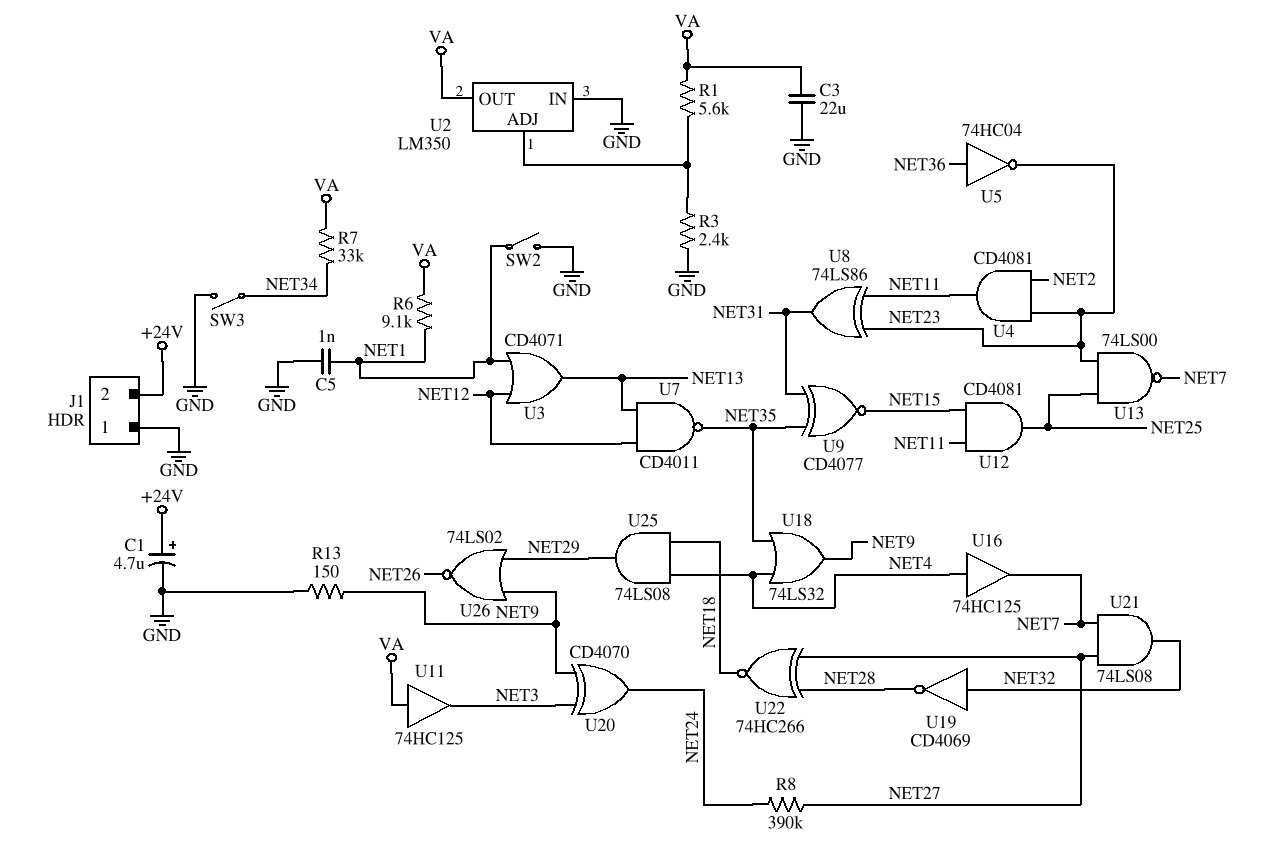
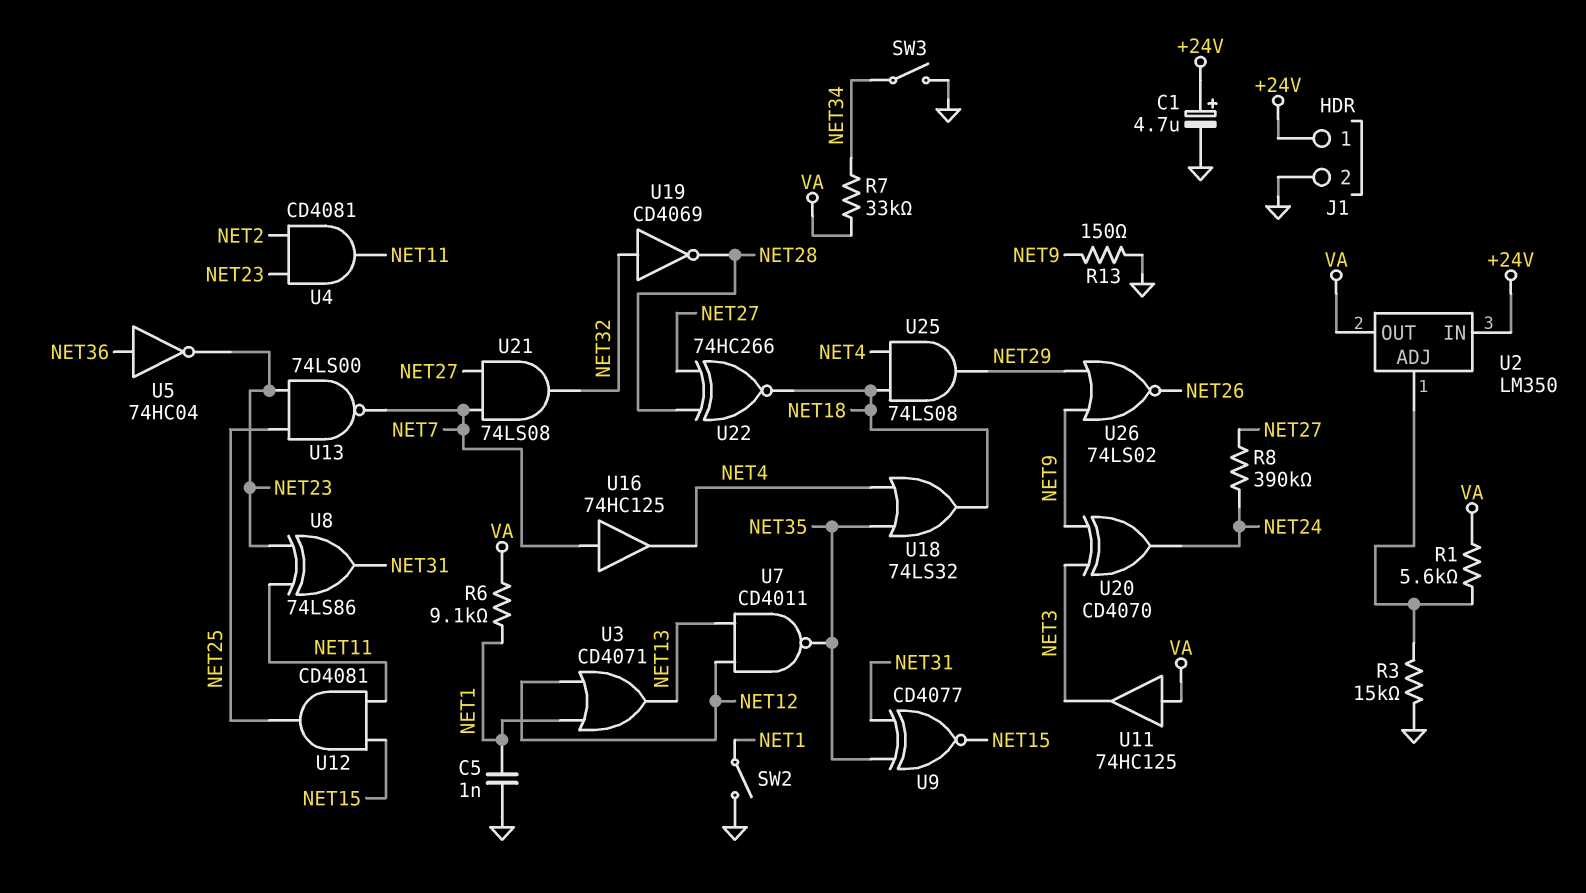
C3: 22uF (GND, VA) -> none
J1 pin 1: GND -> +24V
J1 pin 2: +24V -> GND
R3: 2.4k (GND, U2/ADJ) -> 15k (GND, U2/ADJ)
U2 pin IN: GND -> +24V
U16: buffer 74HC125 (in NET4, out NET7) -> buffer 74HC125 (in NET7, out NET4)
U18: OR 74LS32 (in NET4, in NET35, out NET9) -> OR 74LS32 (in NET4, in NET35, out NET18)

